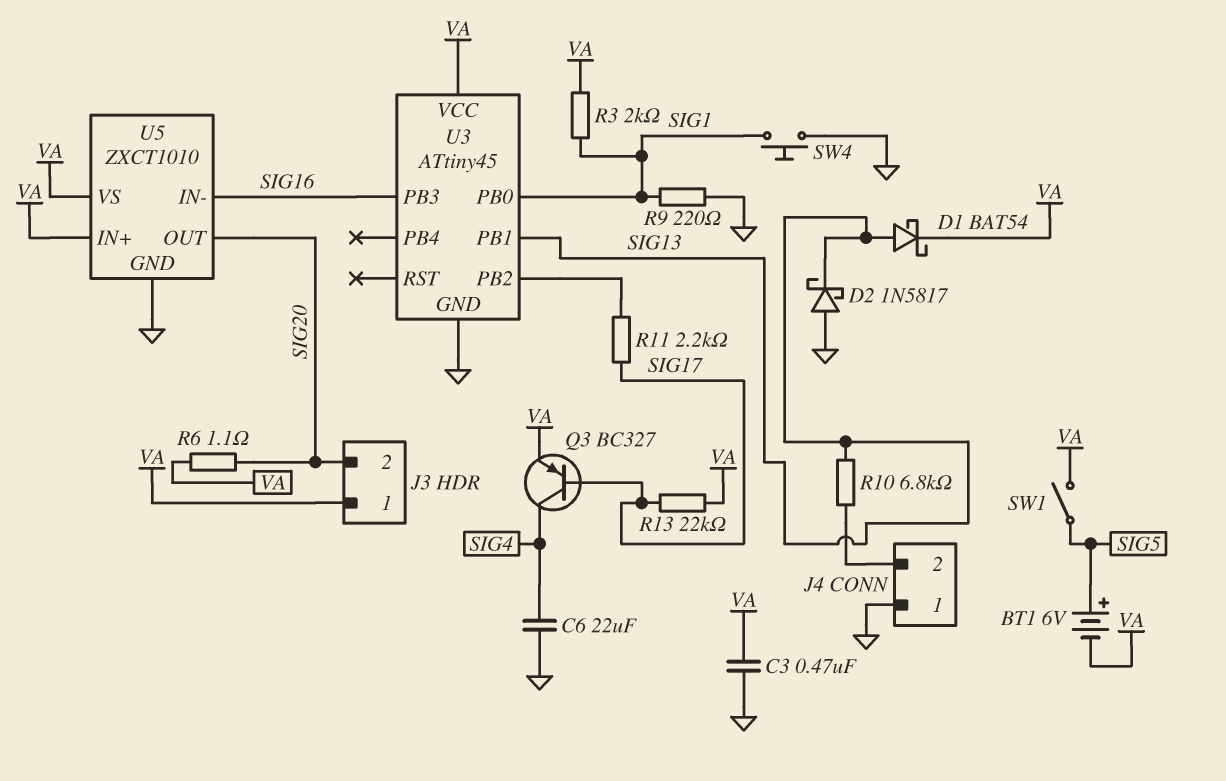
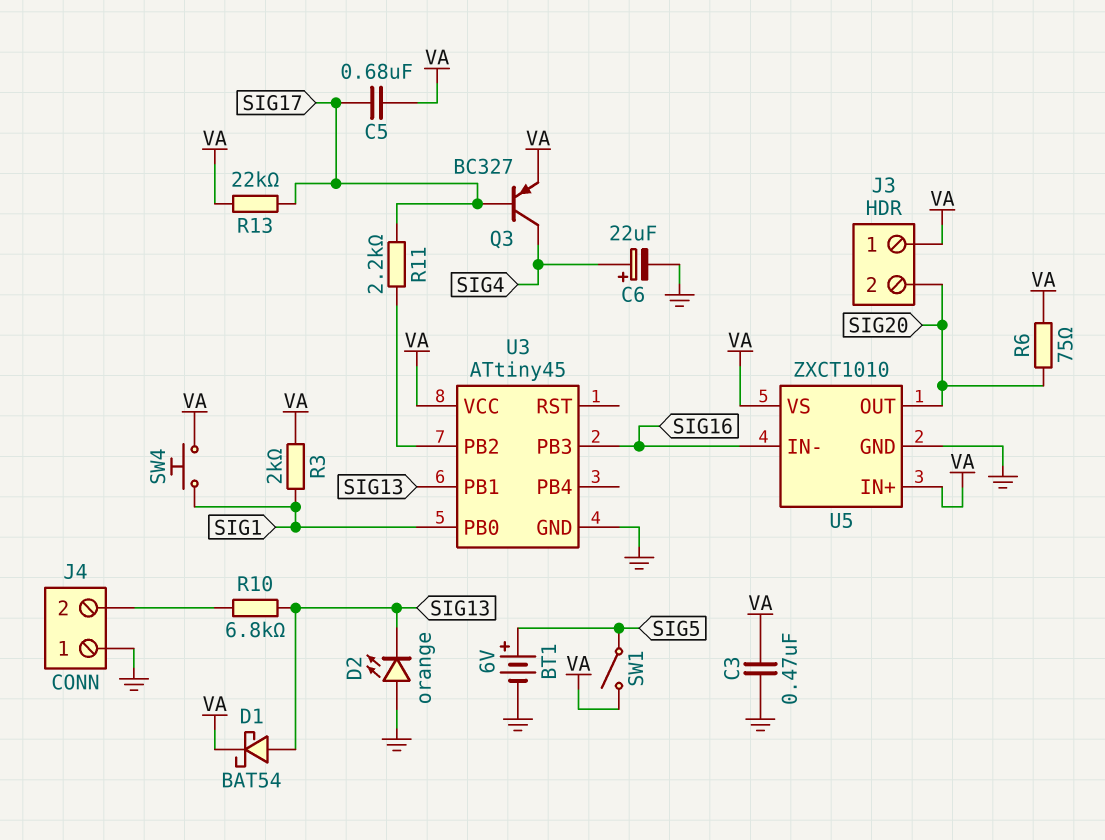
BT1: 6V (plus SIG5, minus VA) -> 6V (plus SIG5, minus GND)
C5: none -> 680nF (SIG17, VA)
C6: 22uF (GND, SIG4) -> 22uF (plus SIG4, minus GND)
D2: schottky 1N5817 (A GND, K SIG13) -> LED orange (A GND, K SIG13)
R6: 1.1 (SIG20, VA) -> 75 (SIG20, VA)
R9: 220 (GND, SIG1) -> none
SW4: button (GND, SIG1) -> button (SIG1, VA)

